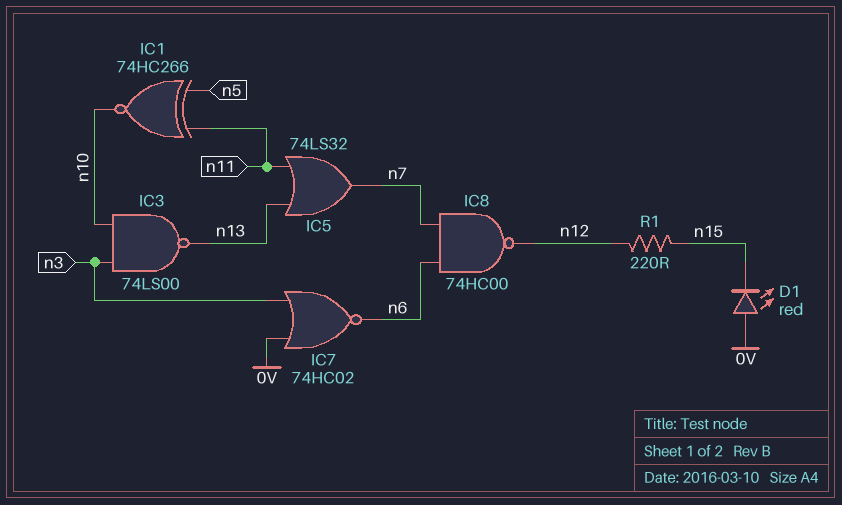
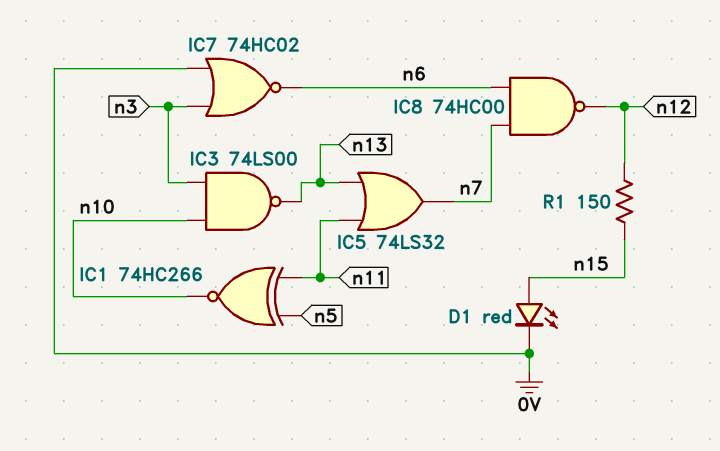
D1: LED red (A 0V, K n15) -> LED red (A n15, K 0V)
R1: 220 (n12, n15) -> 150 (n12, n15)

